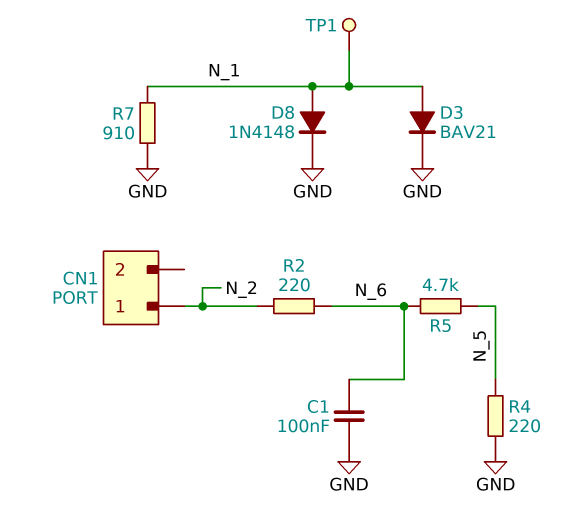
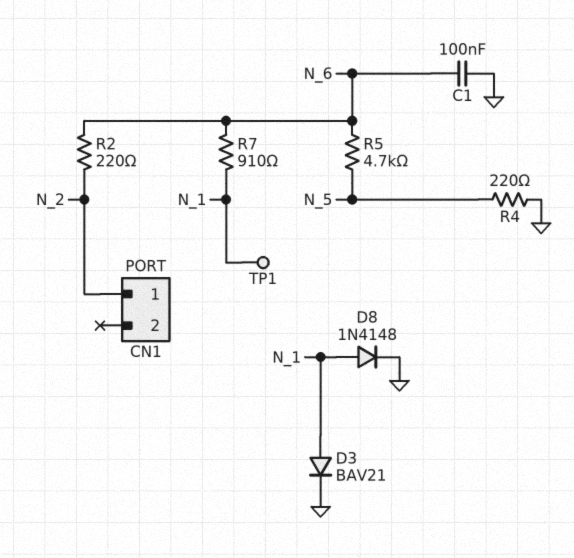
R7: 910 (GND, N_1) -> 910 (N_1, N_6)

